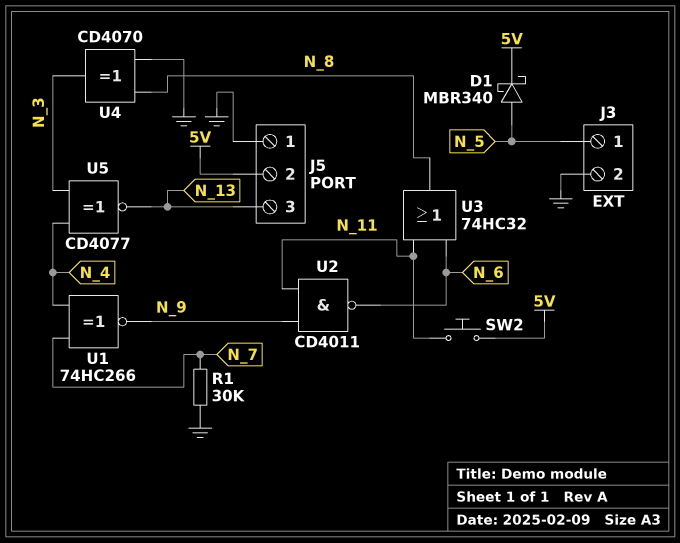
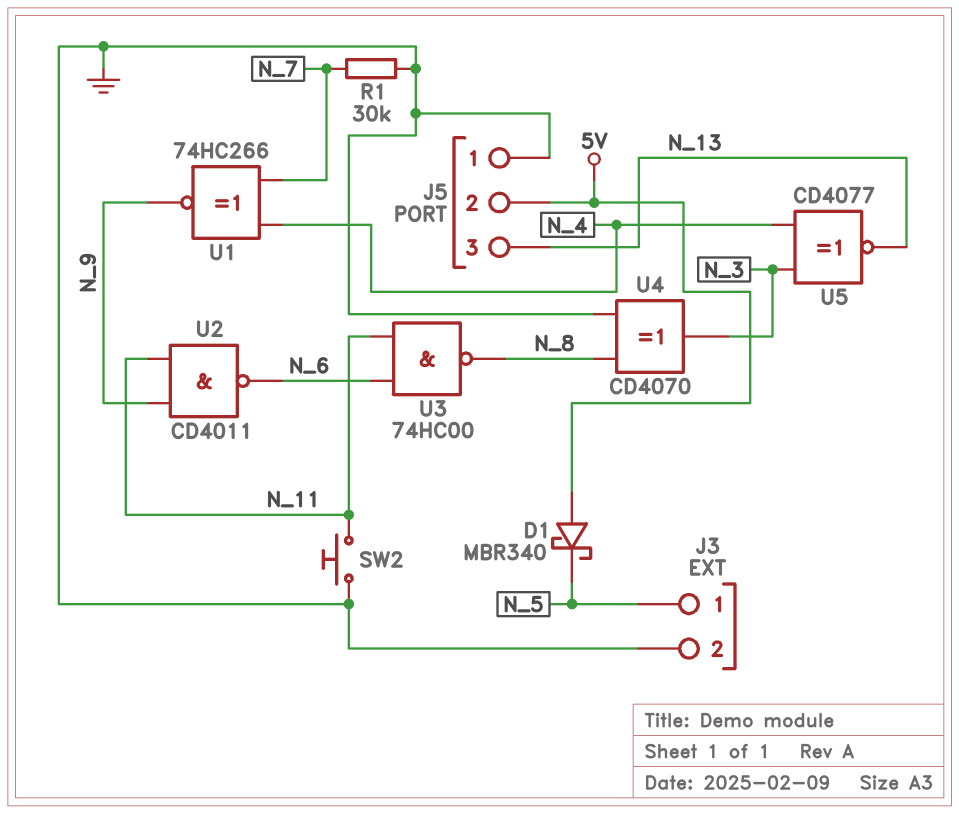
D1: schottky MBR340 (A N_5, K 5V) -> schottky MBR340 (A 5V, K N_5)
SW2: button (5V, N_11) -> button (GND, N_11)
U3: OR 74HC32 (in N_6, in N_11, out N_8) -> NAND 74HC00 (in N_6, in N_11, out N_8)

